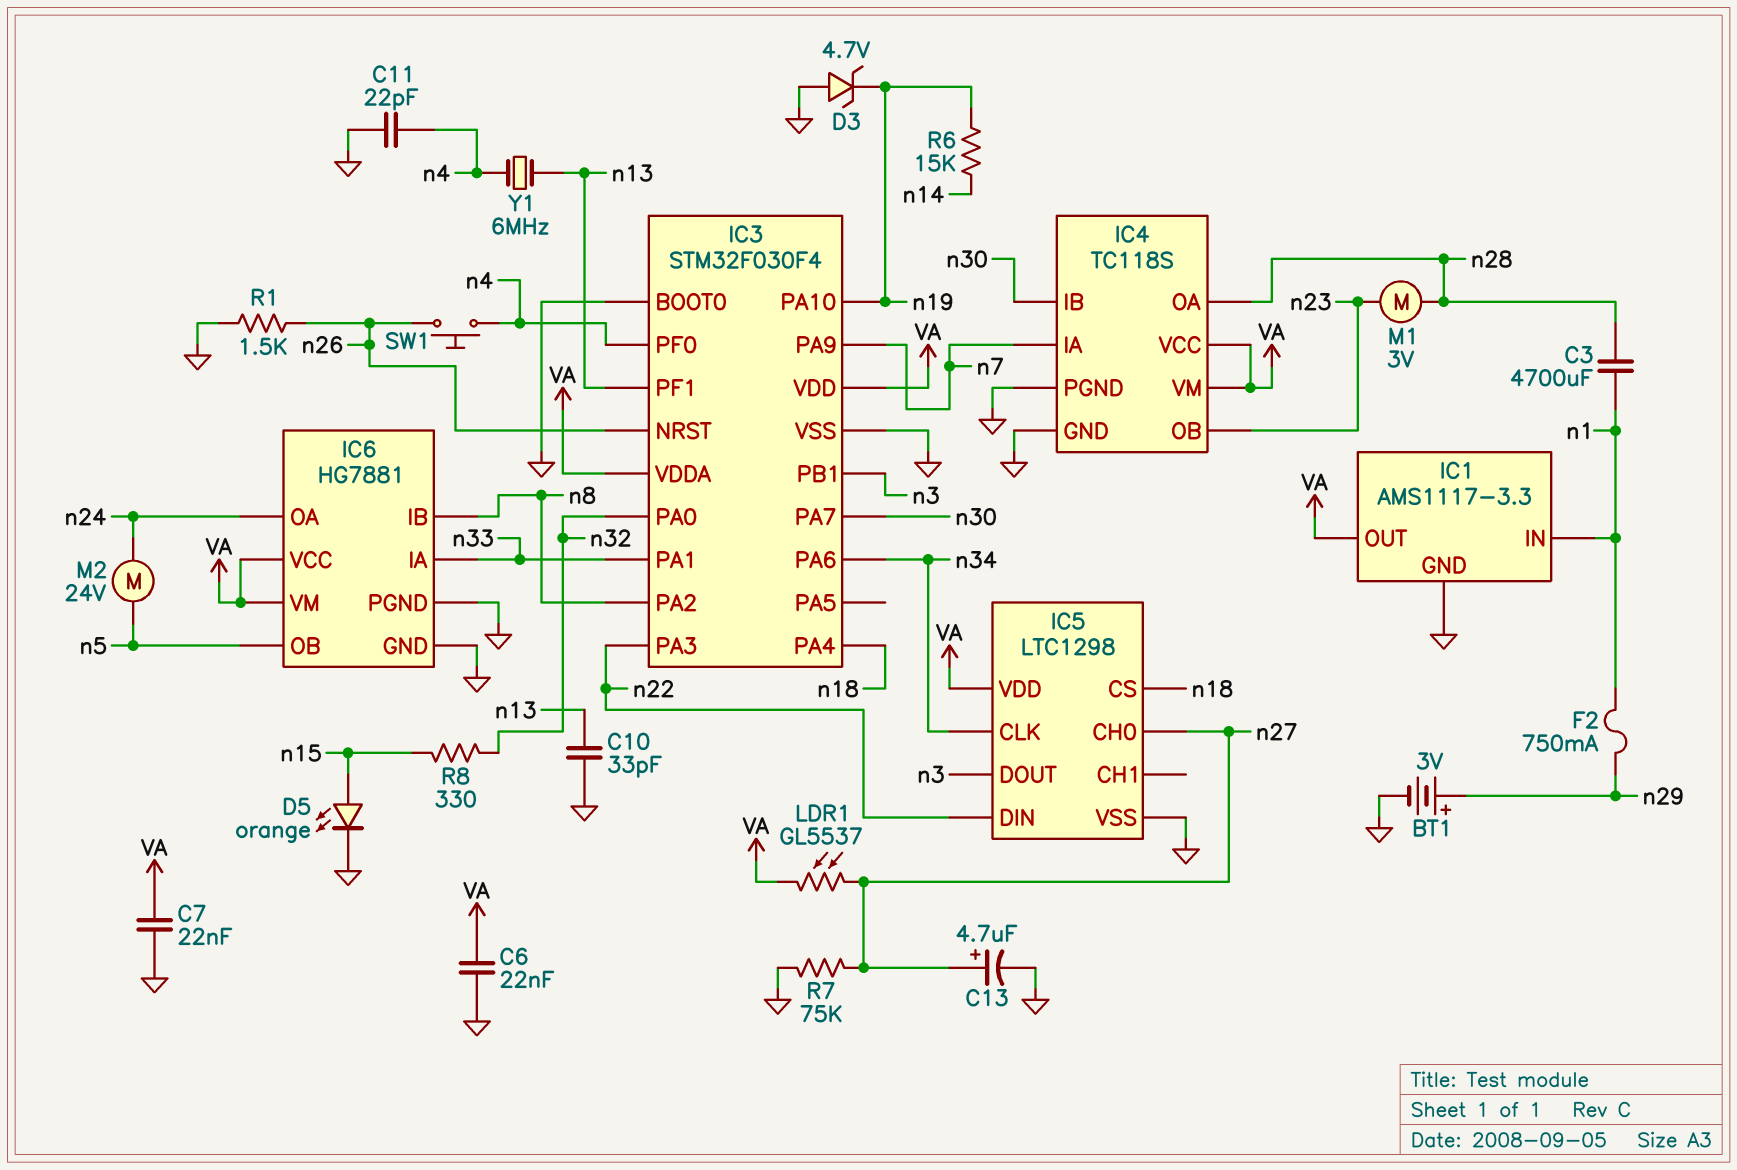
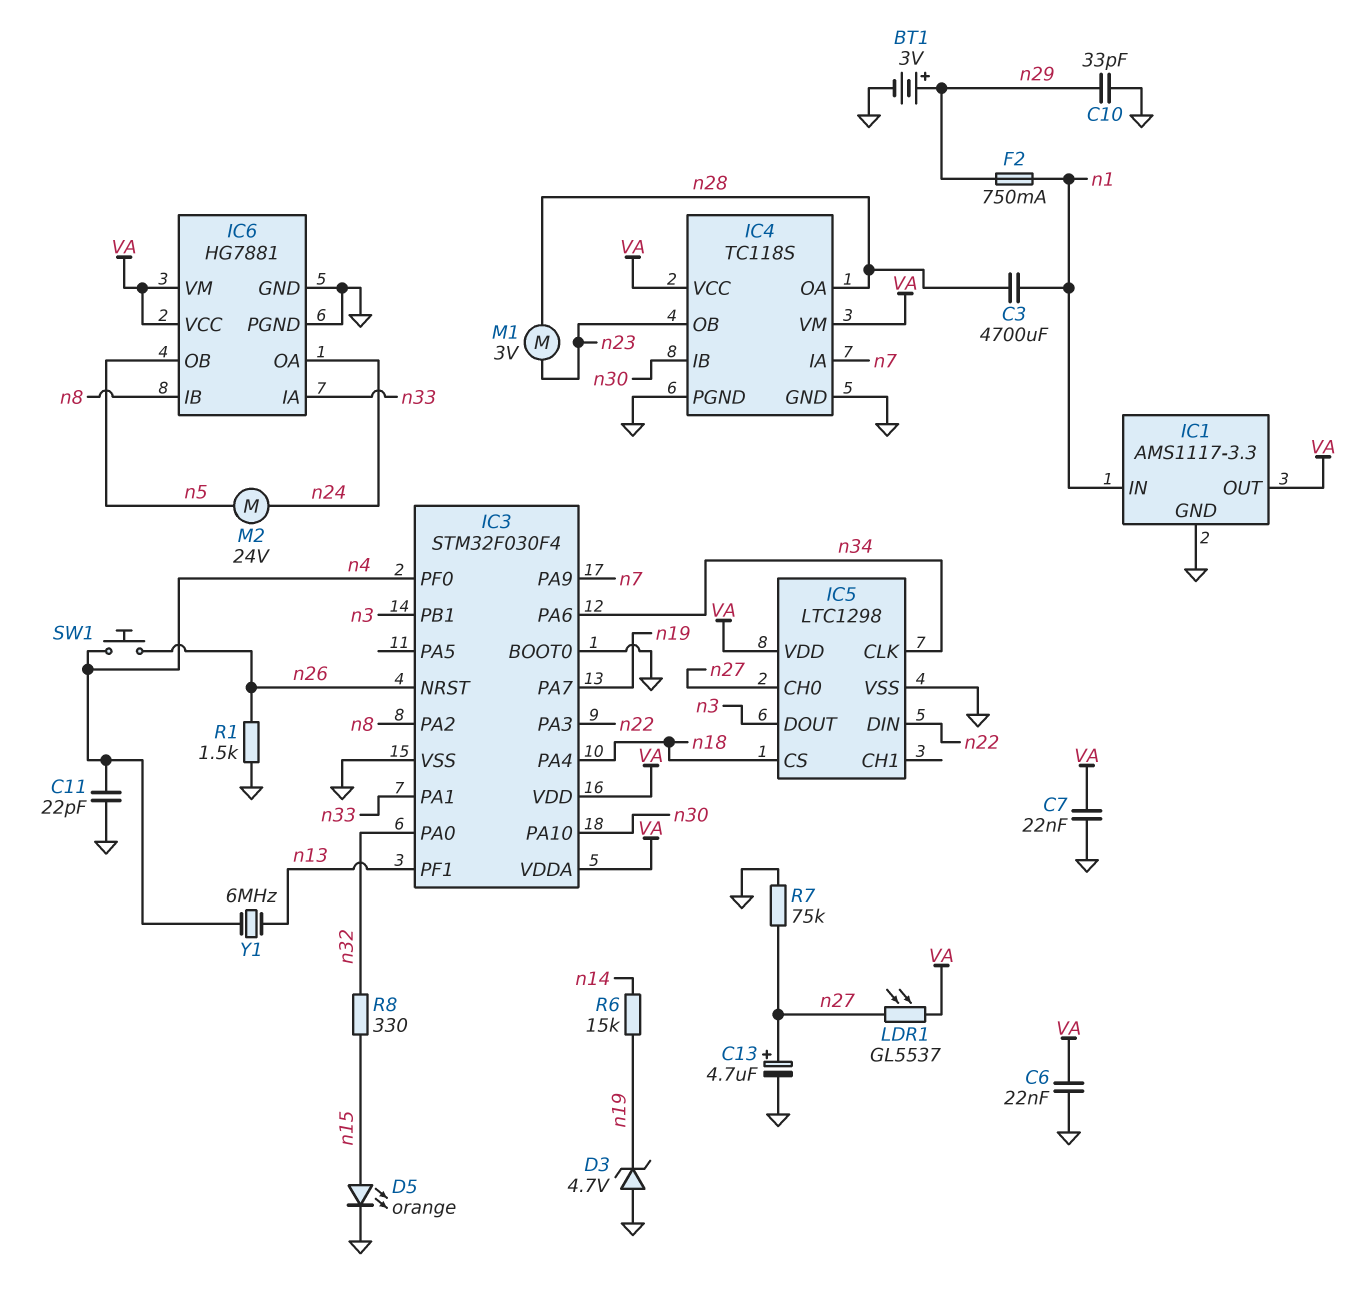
C10: 33pF (GND, n13) -> 33pF (GND, n29)
IC3 pin PA7: n30 -> n19
IC3 pin PA10: n19 -> n30

